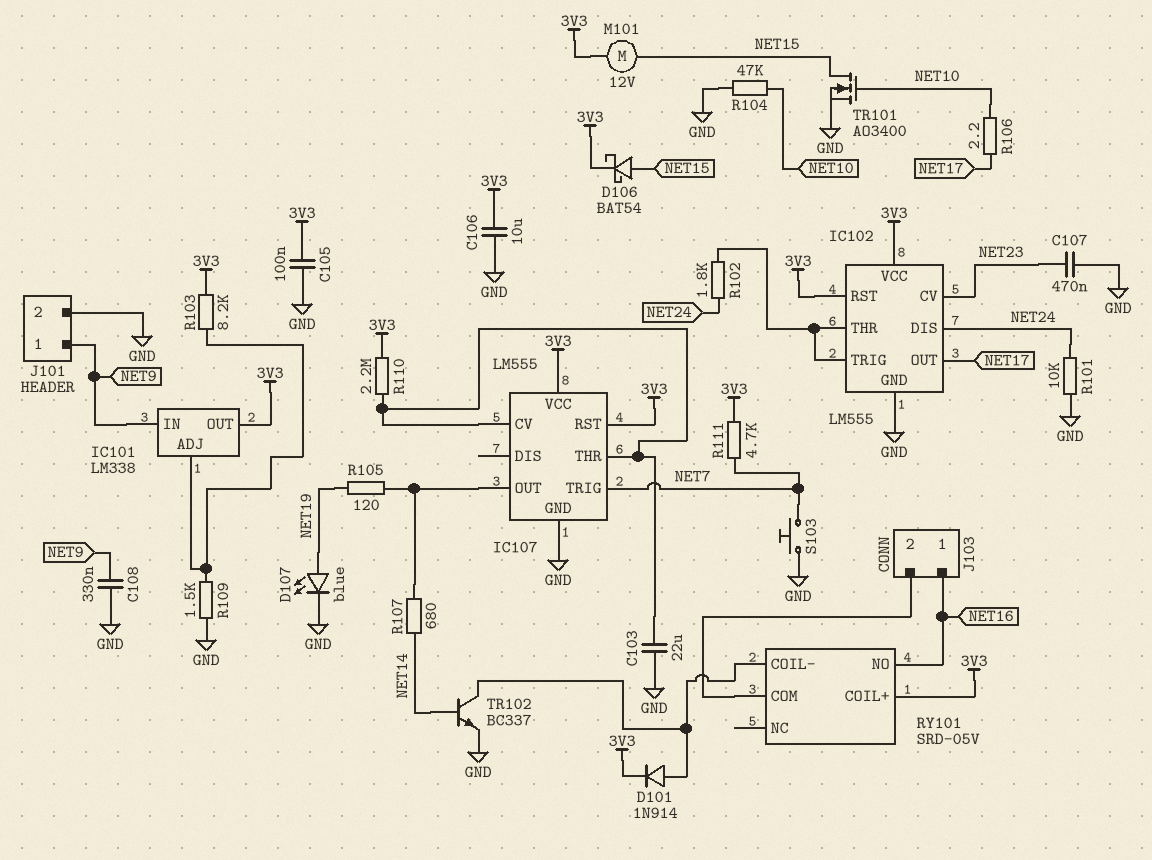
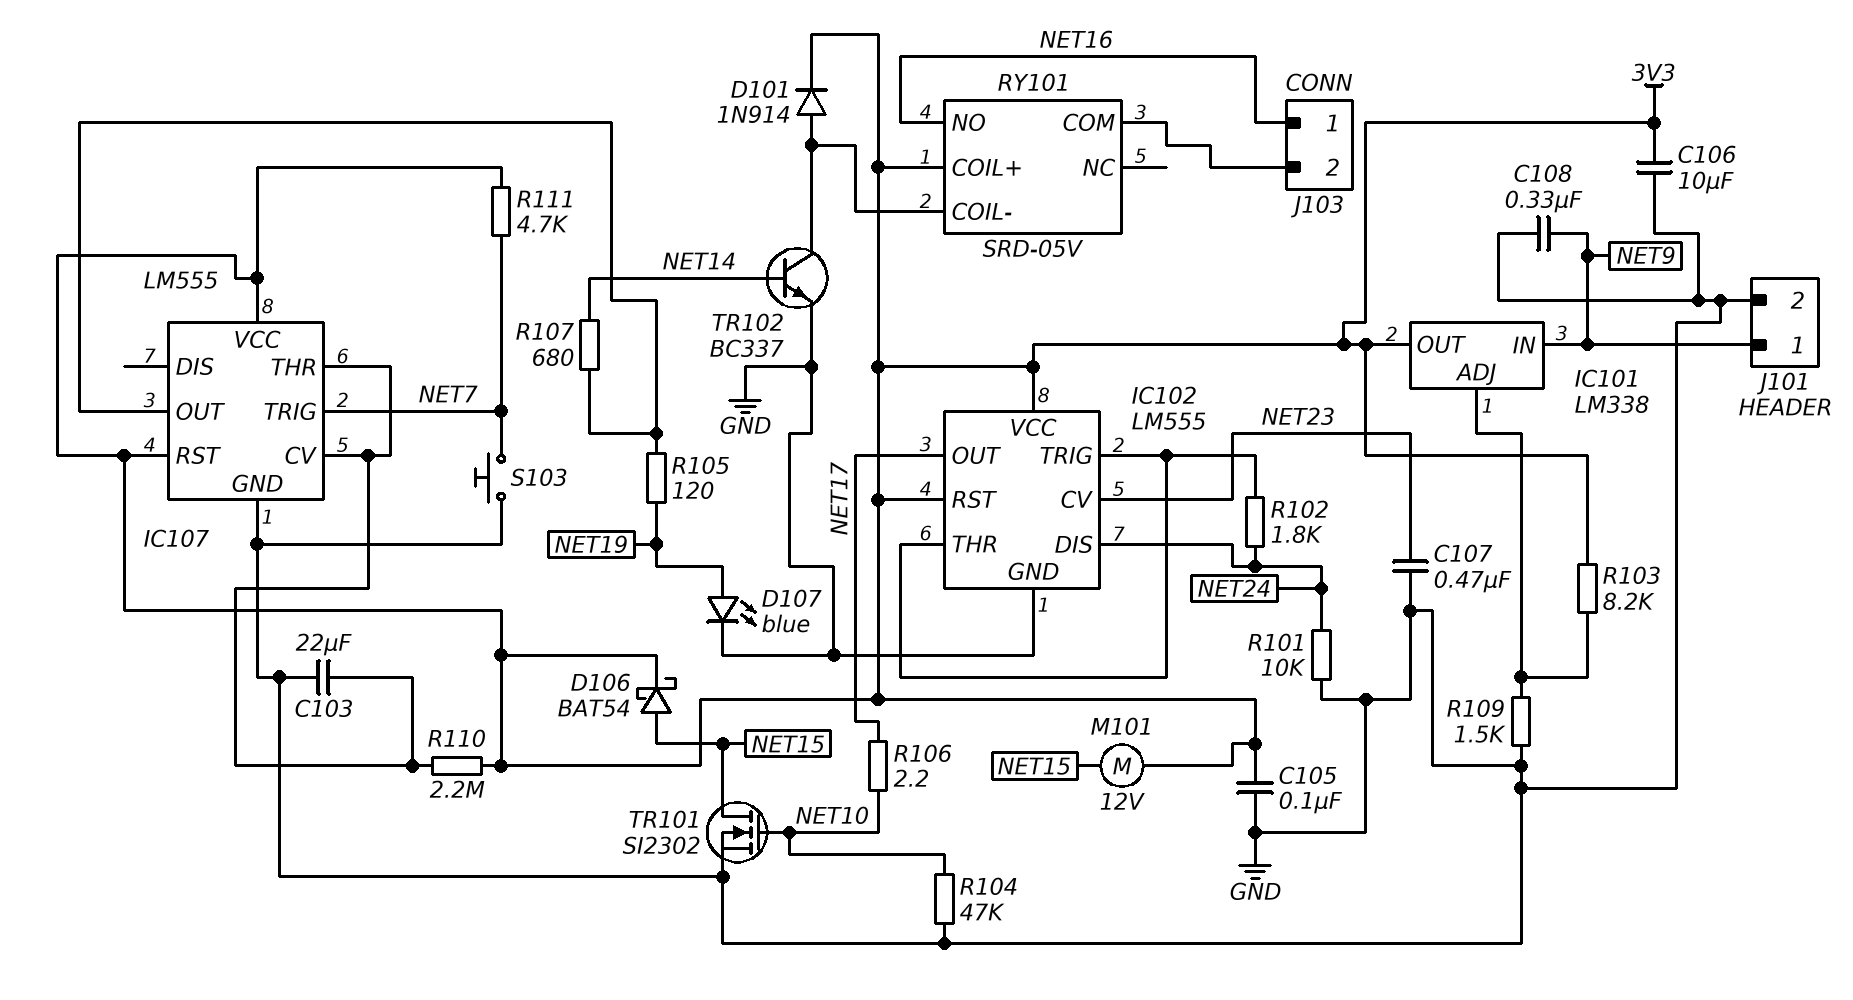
TR101: NMOS AO3400 (G NET10, D NET15, S GND) -> NMOS SI2302 (G NET10, D NET15, S GND)

